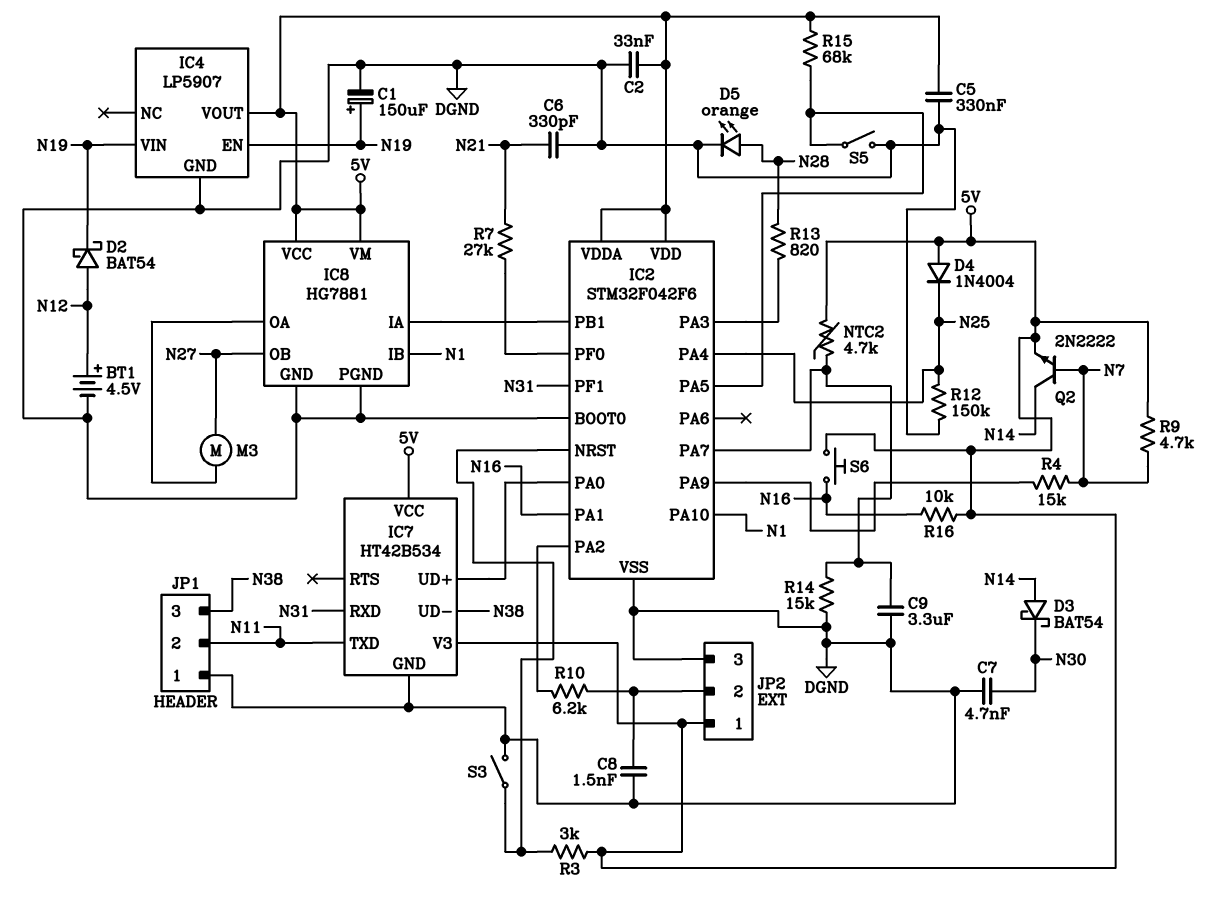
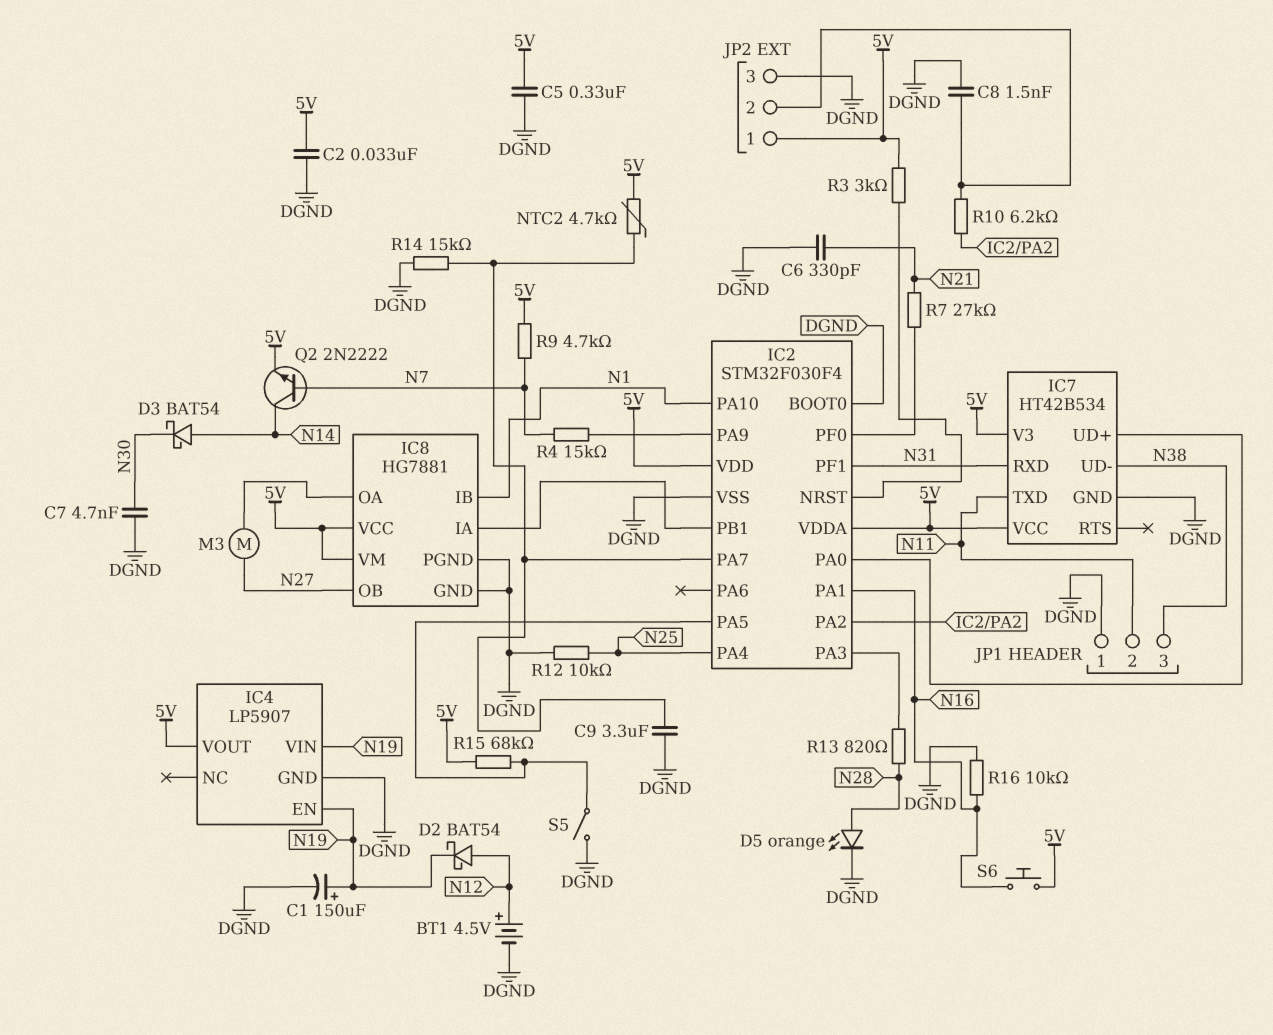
D4: diode 1N4004 (A 5V, K N25) -> none
IC2: STM32F042F6 -> STM32F030F4
R12: 150k (DGND, N25) -> 10k (DGND, N25)
R16: 10k (5V, N16) -> 10k (DGND, N16)
S3: switch (DGND, IC2/NRST) -> none

